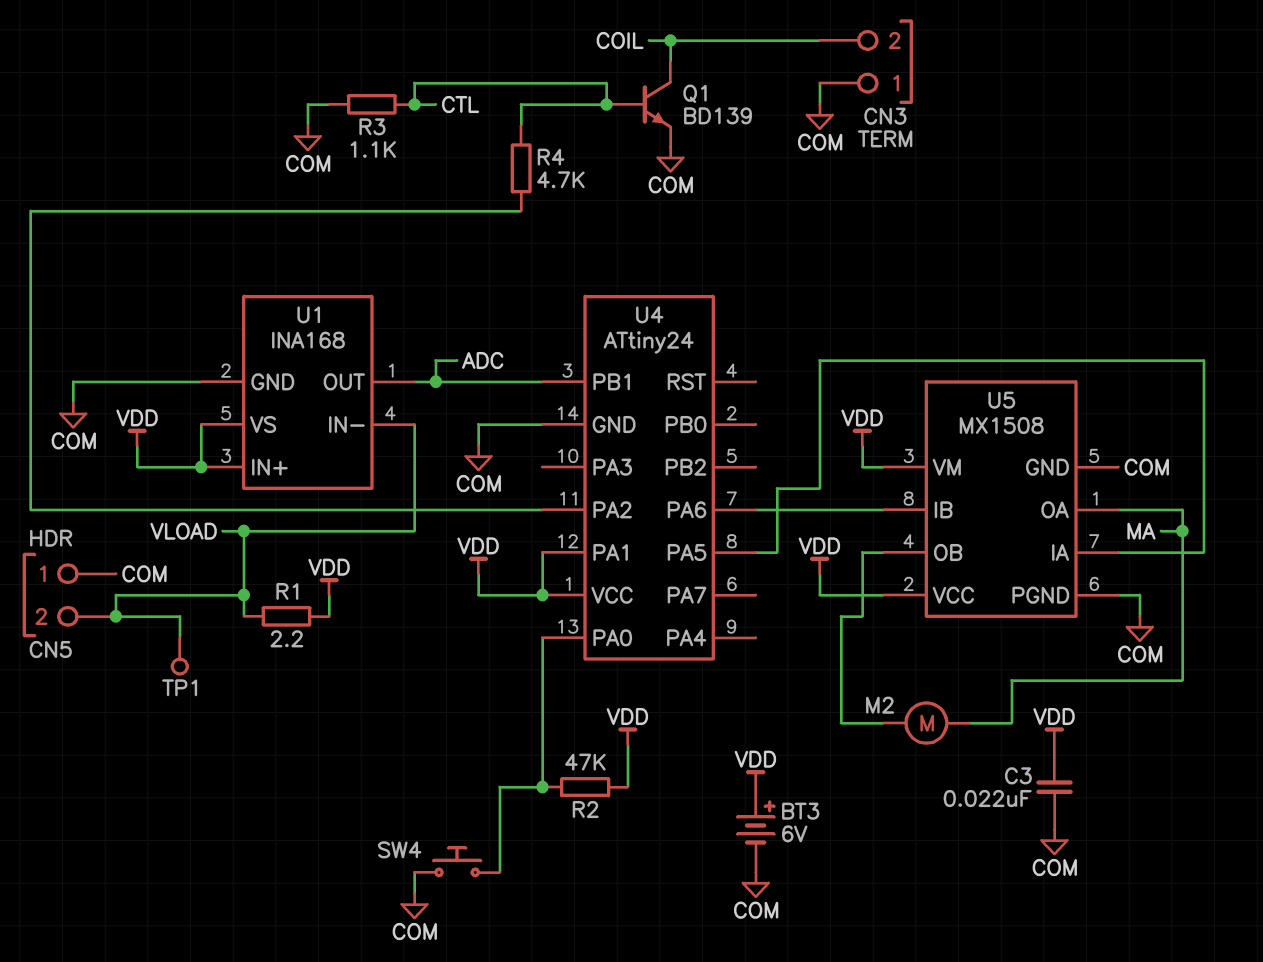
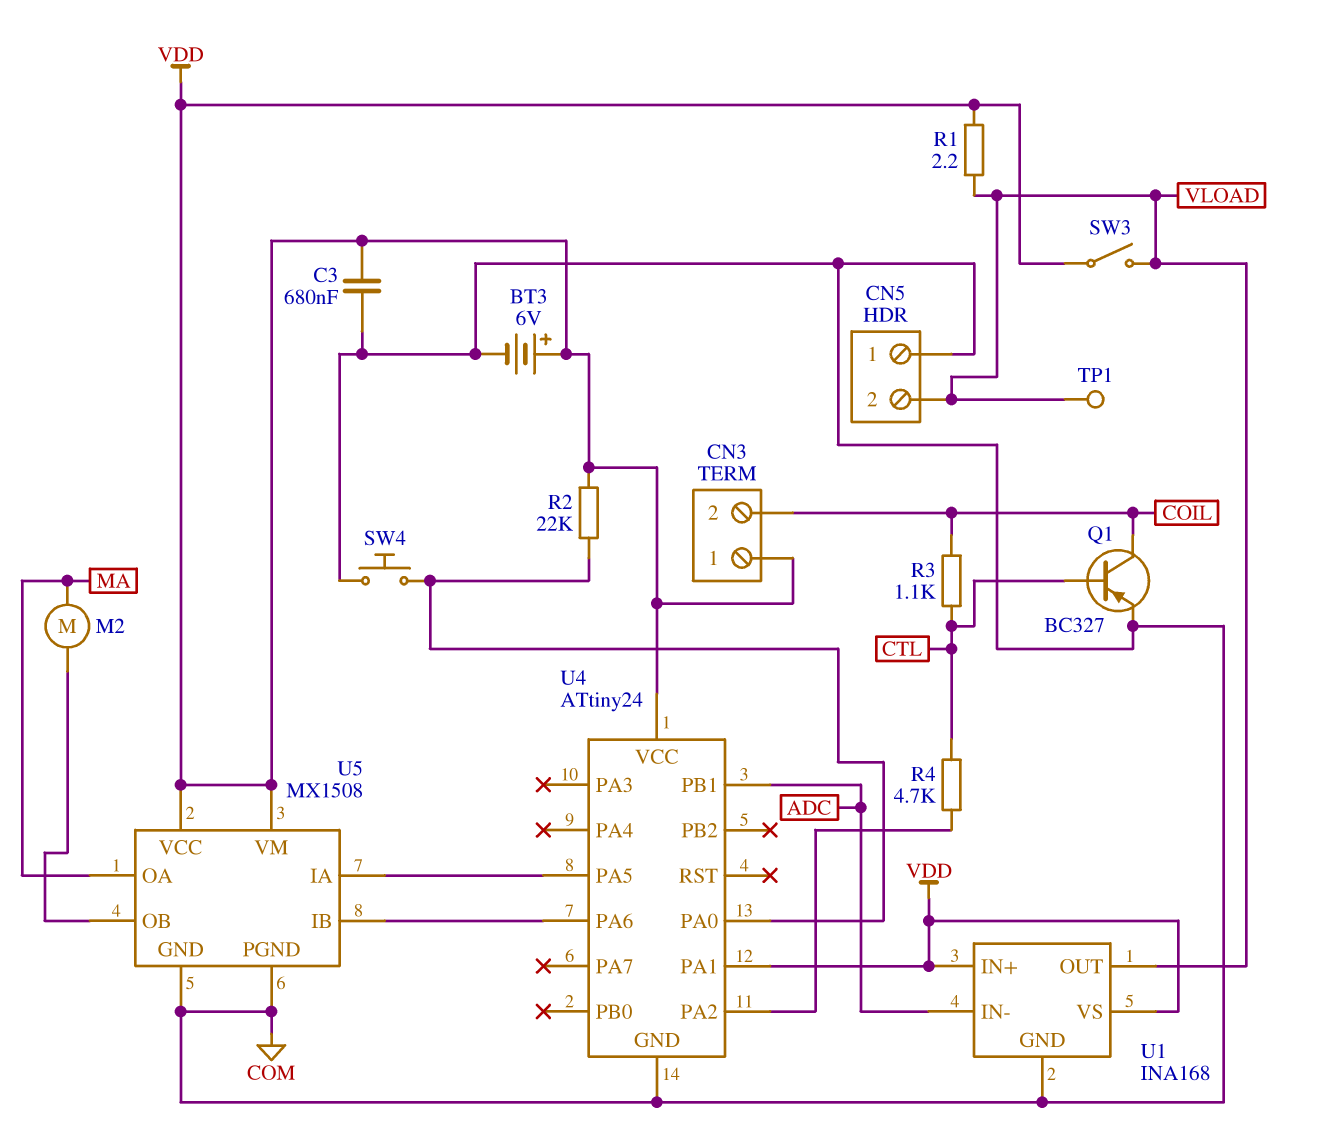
C3: 22nF (COM, VDD) -> 680nF (COM, VDD)
CN3 pin 1: COM -> VDD
Q1: NPN BD139 (B CTL, C COIL, E COM) -> PNP BC327 (B CTL, C COIL, E COM)
R2: 47k (U4/PA0, VDD) -> 22k (U4/PA0, VDD)
R3: 1.1k (COM, CTL) -> 1.1k (COIL, CTL)
SW3: none -> switch (VDD, VLOAD)
U1 pin IN-: VLOAD -> ADC
U1 pin OUT: ADC -> VLOAD

